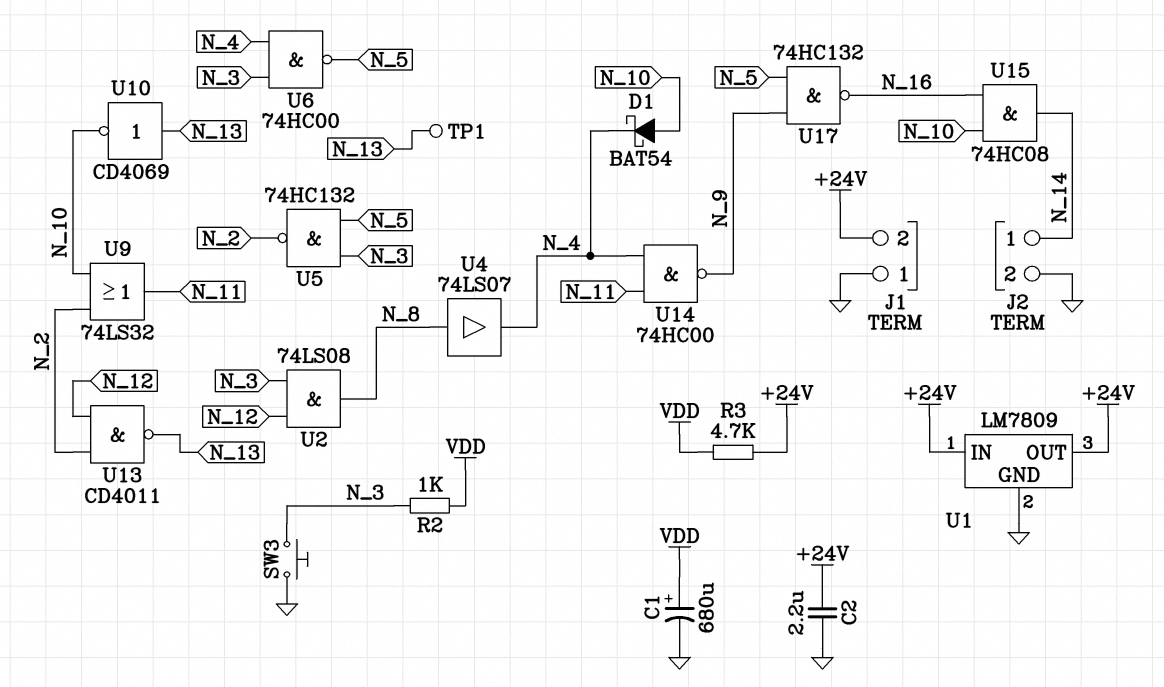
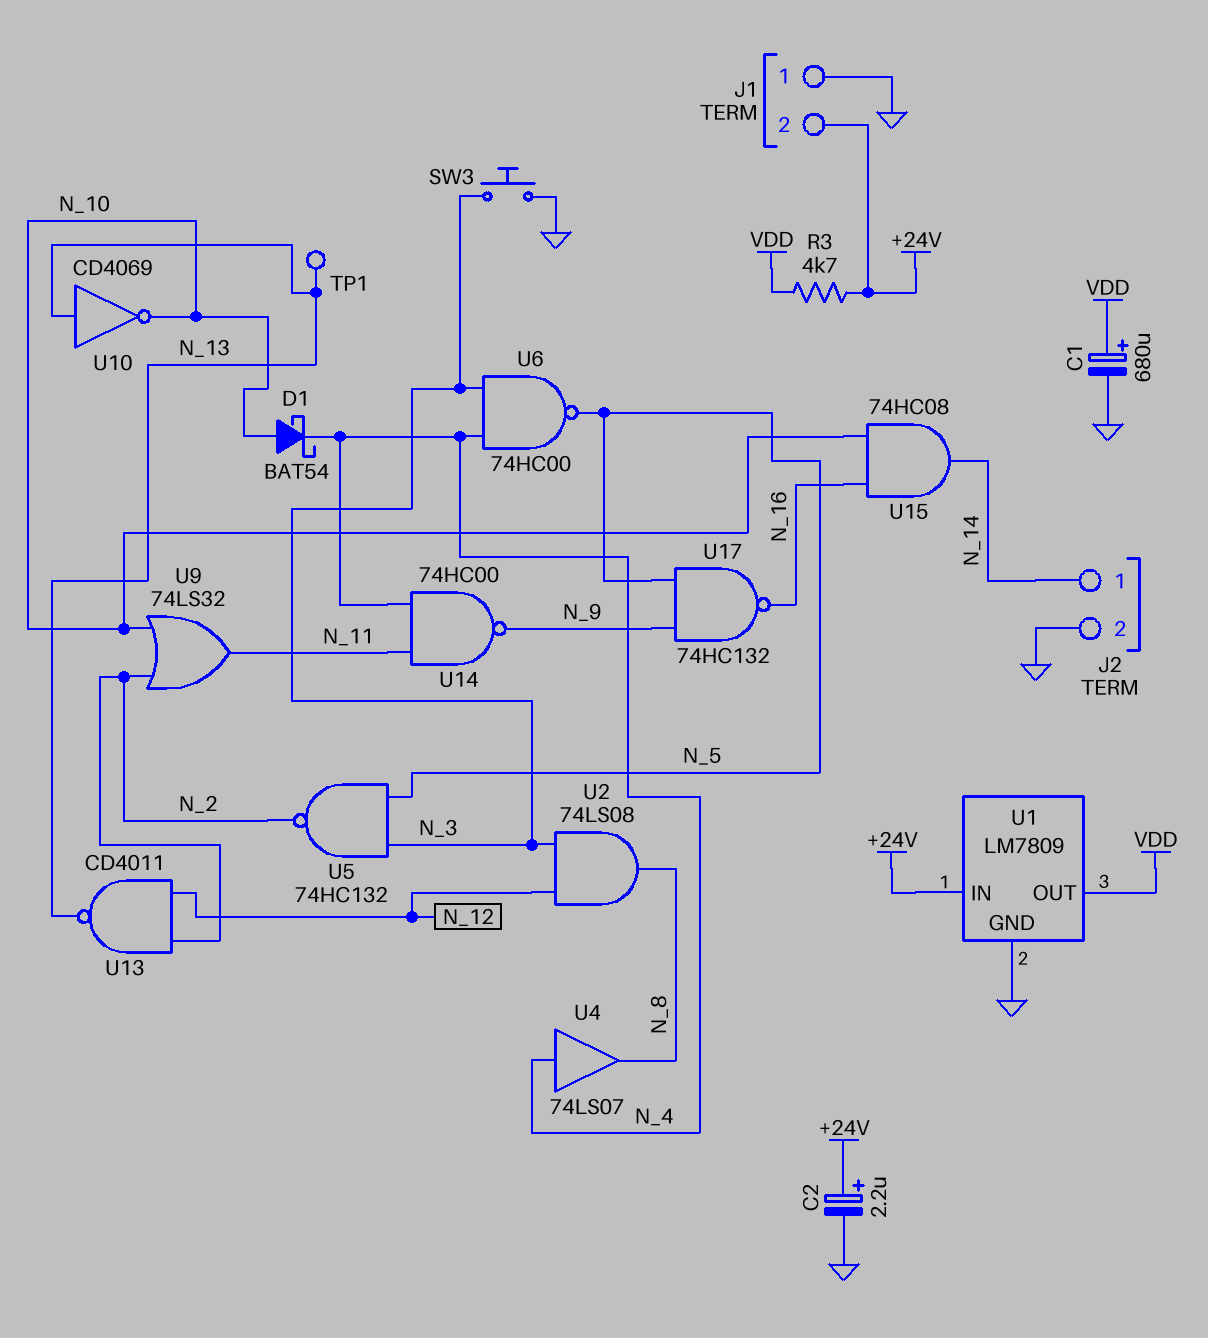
C2: 2.2uF (+24V, GND) -> 2.2uF (plus +24V, minus GND)
R2: 1k (N_3, VDD) -> none
U1 pin OUT: +24V -> VDD
U4: buffer 74LS07 (in N_8, out N_4) -> buffer 74LS07 (in N_4, out N_8)

